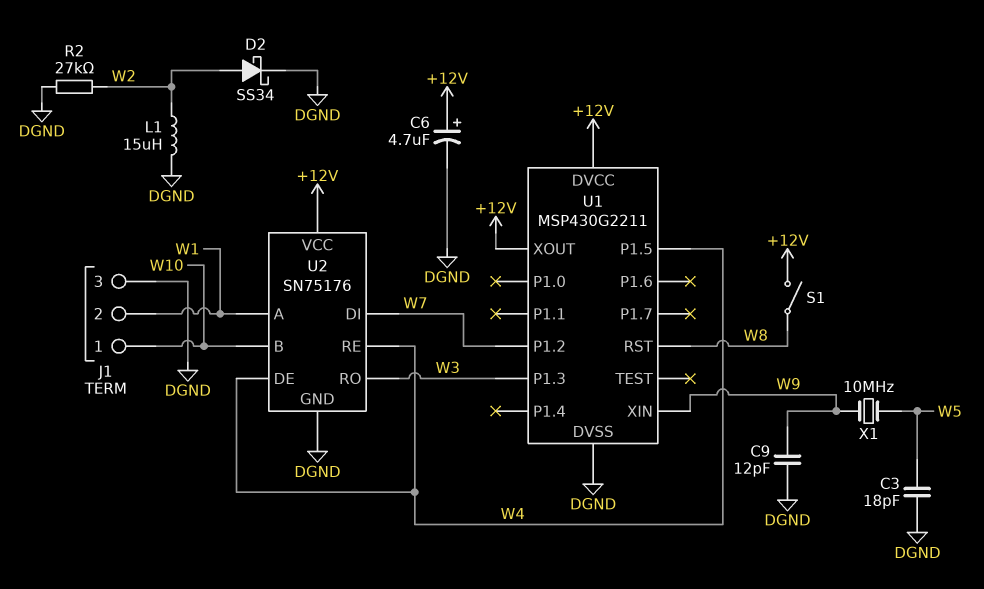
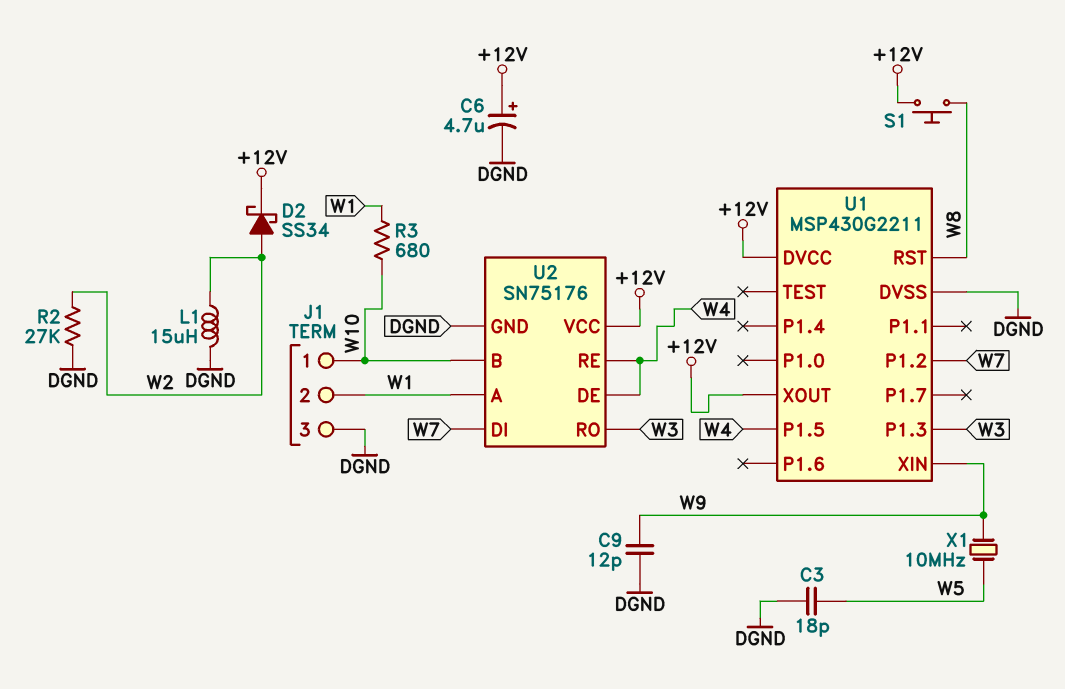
D2: schottky SS34 (A W2, K DGND) -> schottky SS34 (A W2, K +12V)
R3: none -> 680 (W1, W10)
S1: switch (+12V, W8) -> button (+12V, W8)

